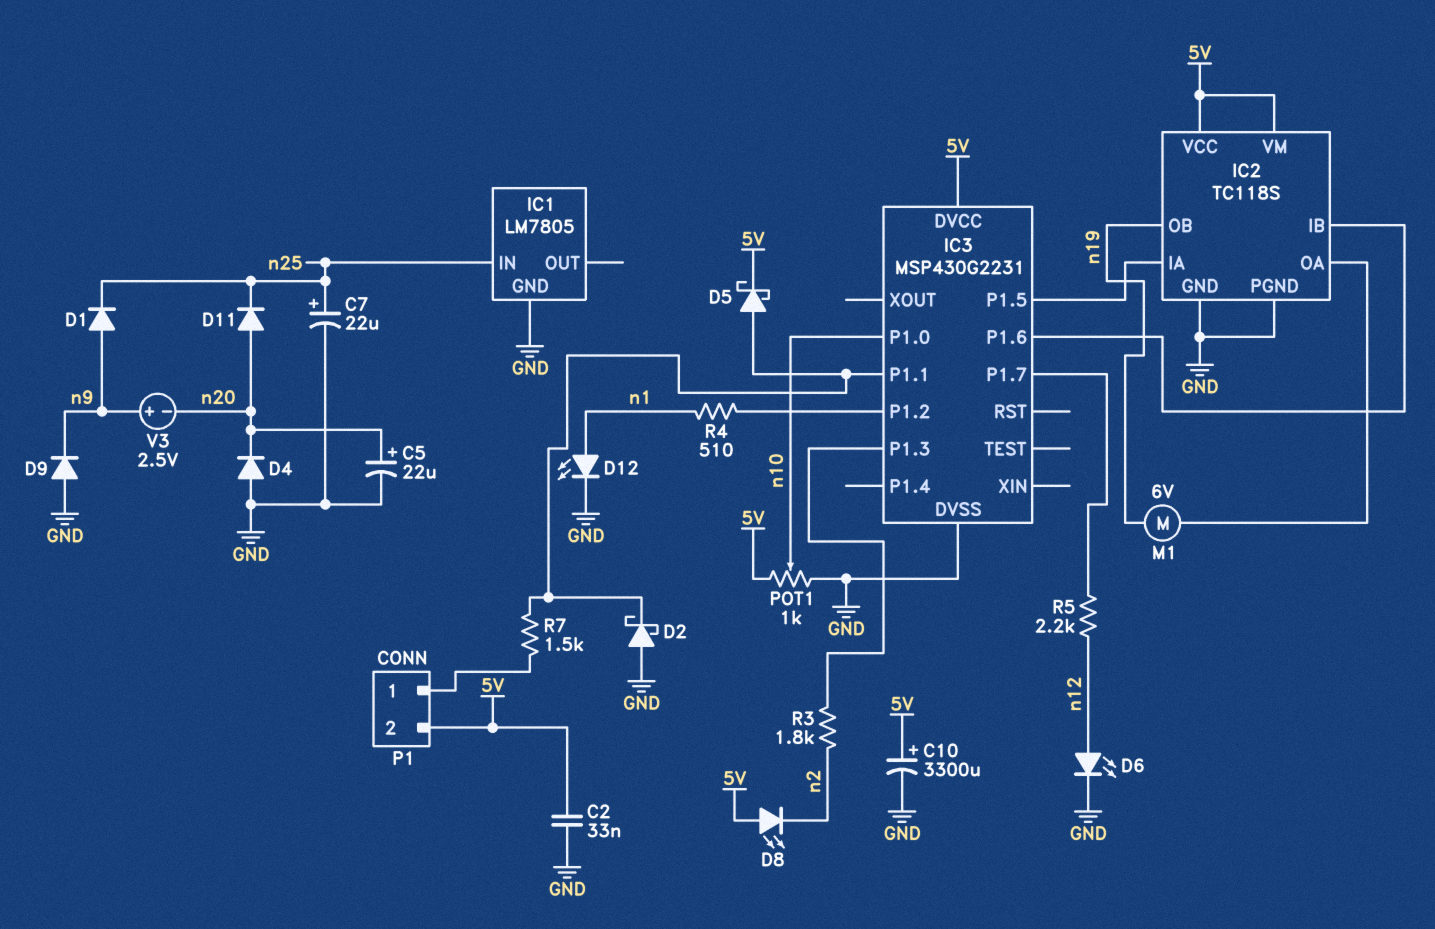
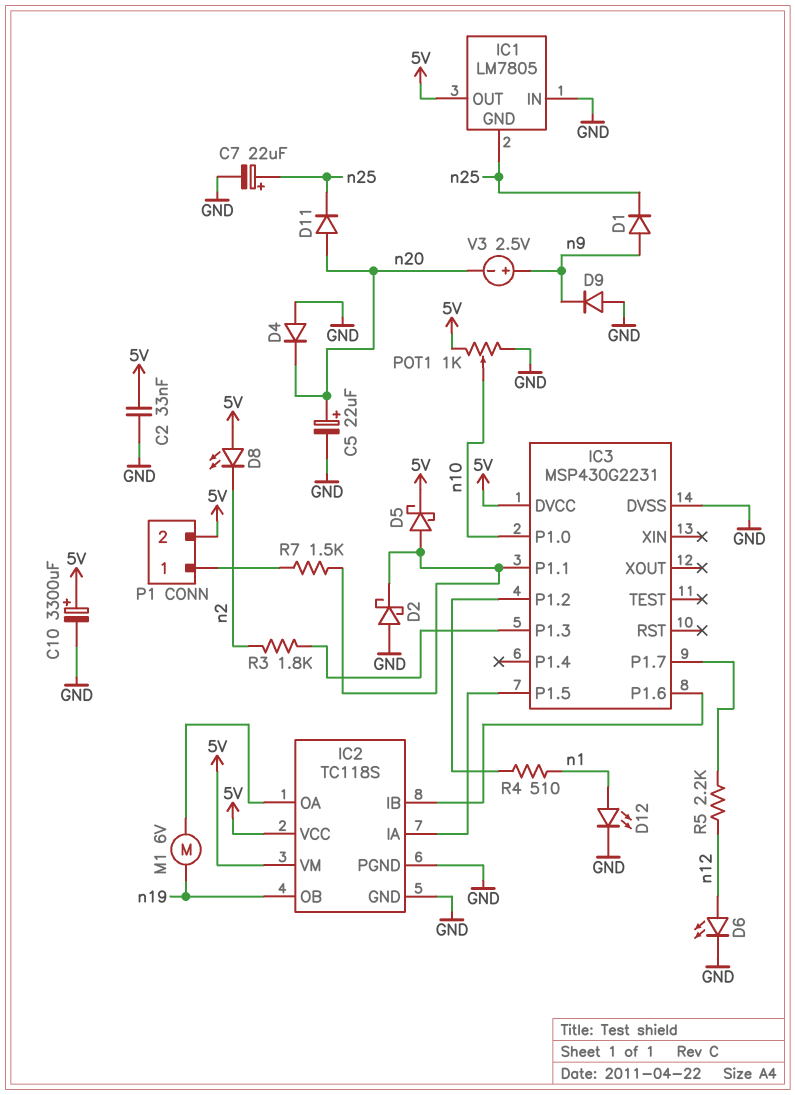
IC1 pin GND: GND -> n25
IC1 pin IN: n25 -> GND
IC1 pin OUT: none -> 5V

